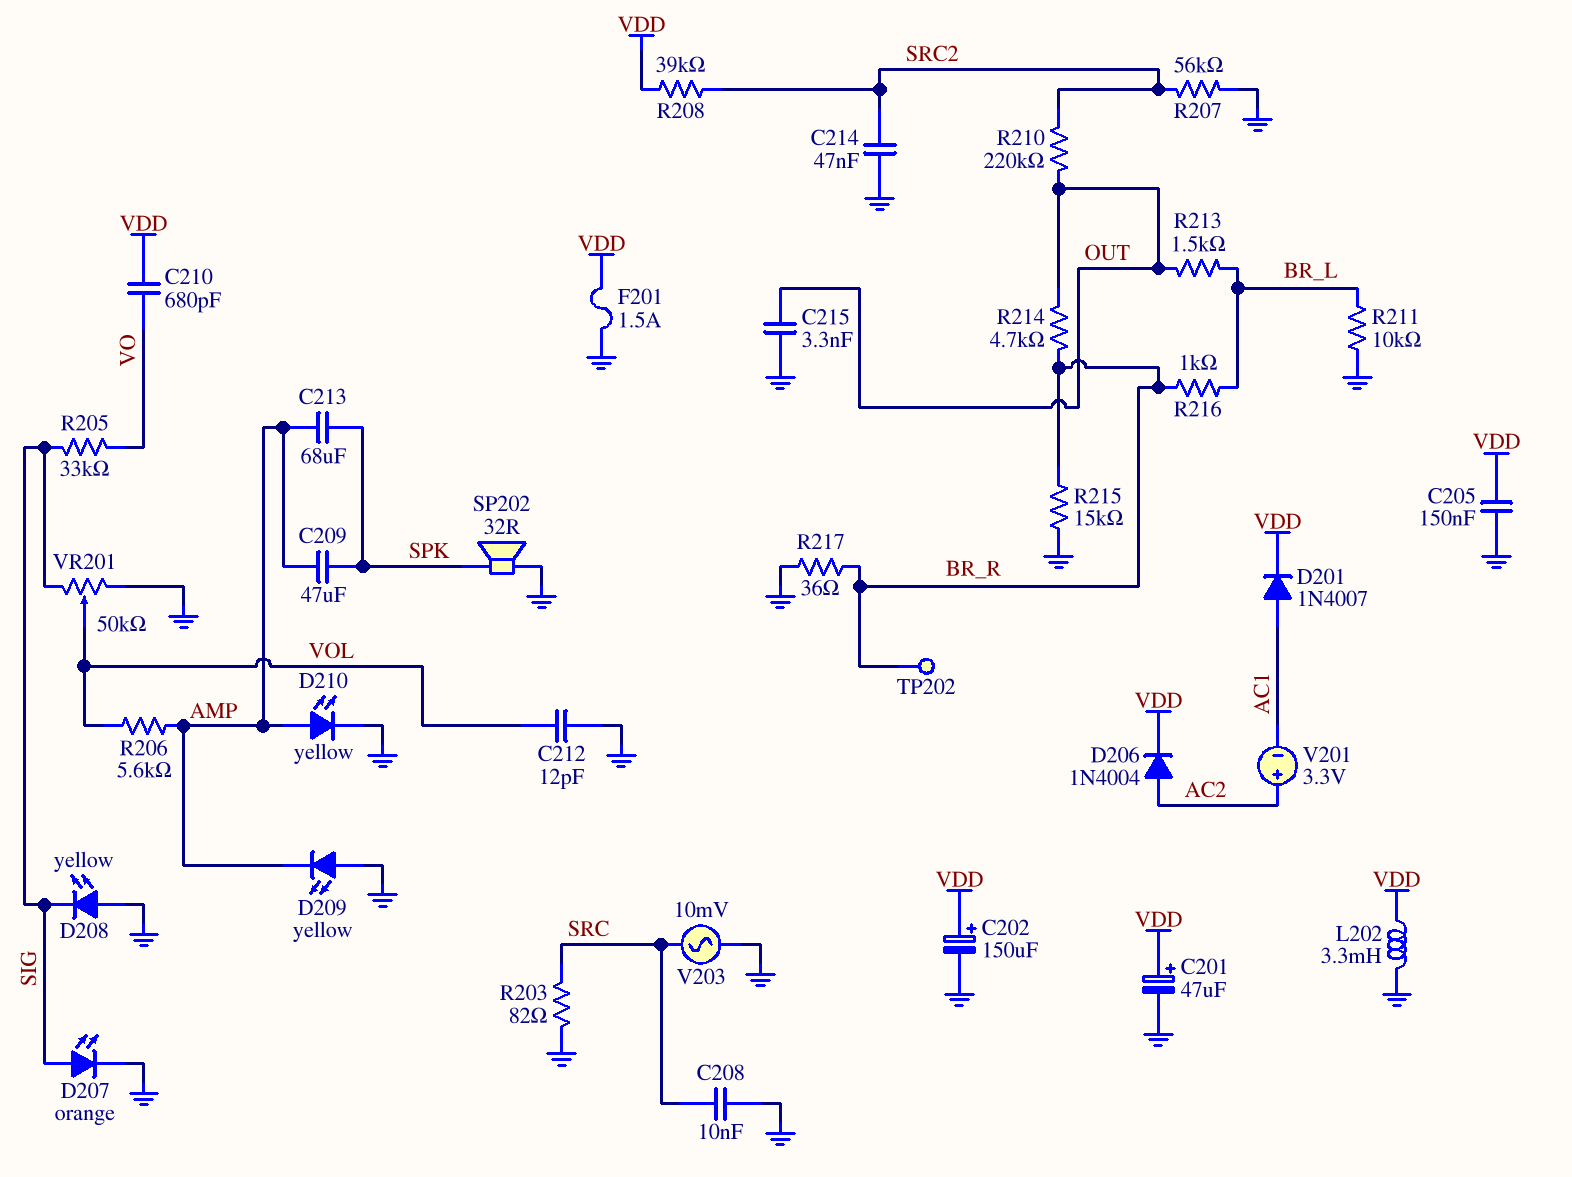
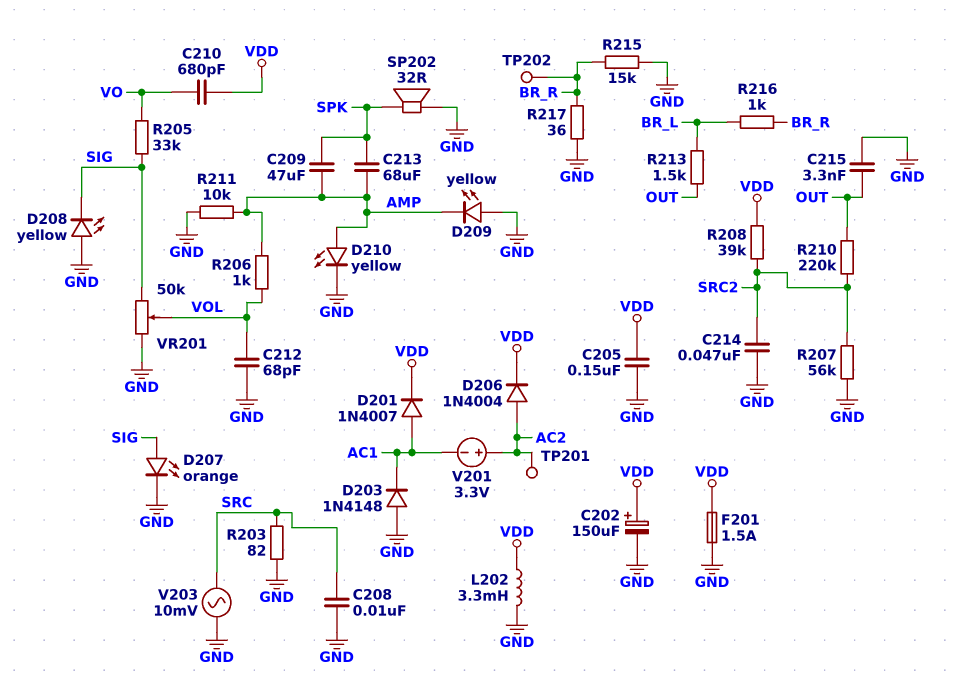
C201: 47uF (plus VDD, minus GND) -> none
C212: 12pF (GND, VOL) -> 68pF (GND, VOL)
D203: none -> diode 1N4148 (A GND, K AC1)
R206: 5.6k (AMP, VOL) -> 1k (AMP, VOL)
R211: 10k (BR_L, GND) -> 10k (AMP, GND)
R214: 4.7k (BR_R, OUT) -> none
TP201: none -> test point (AC2)

